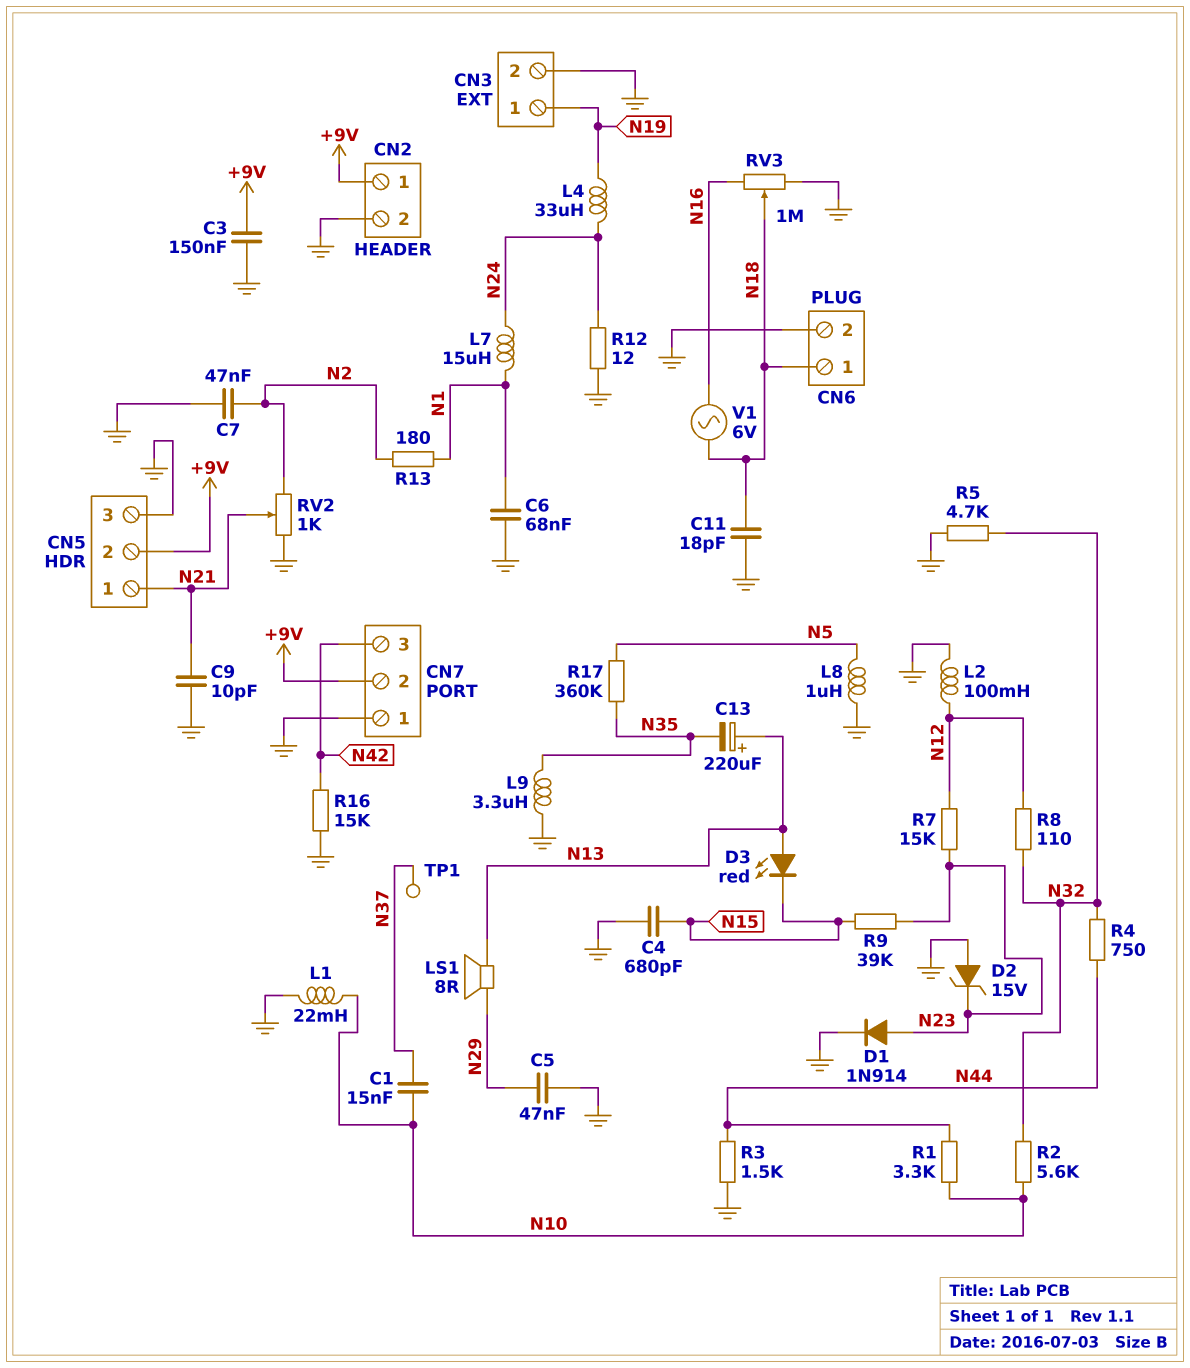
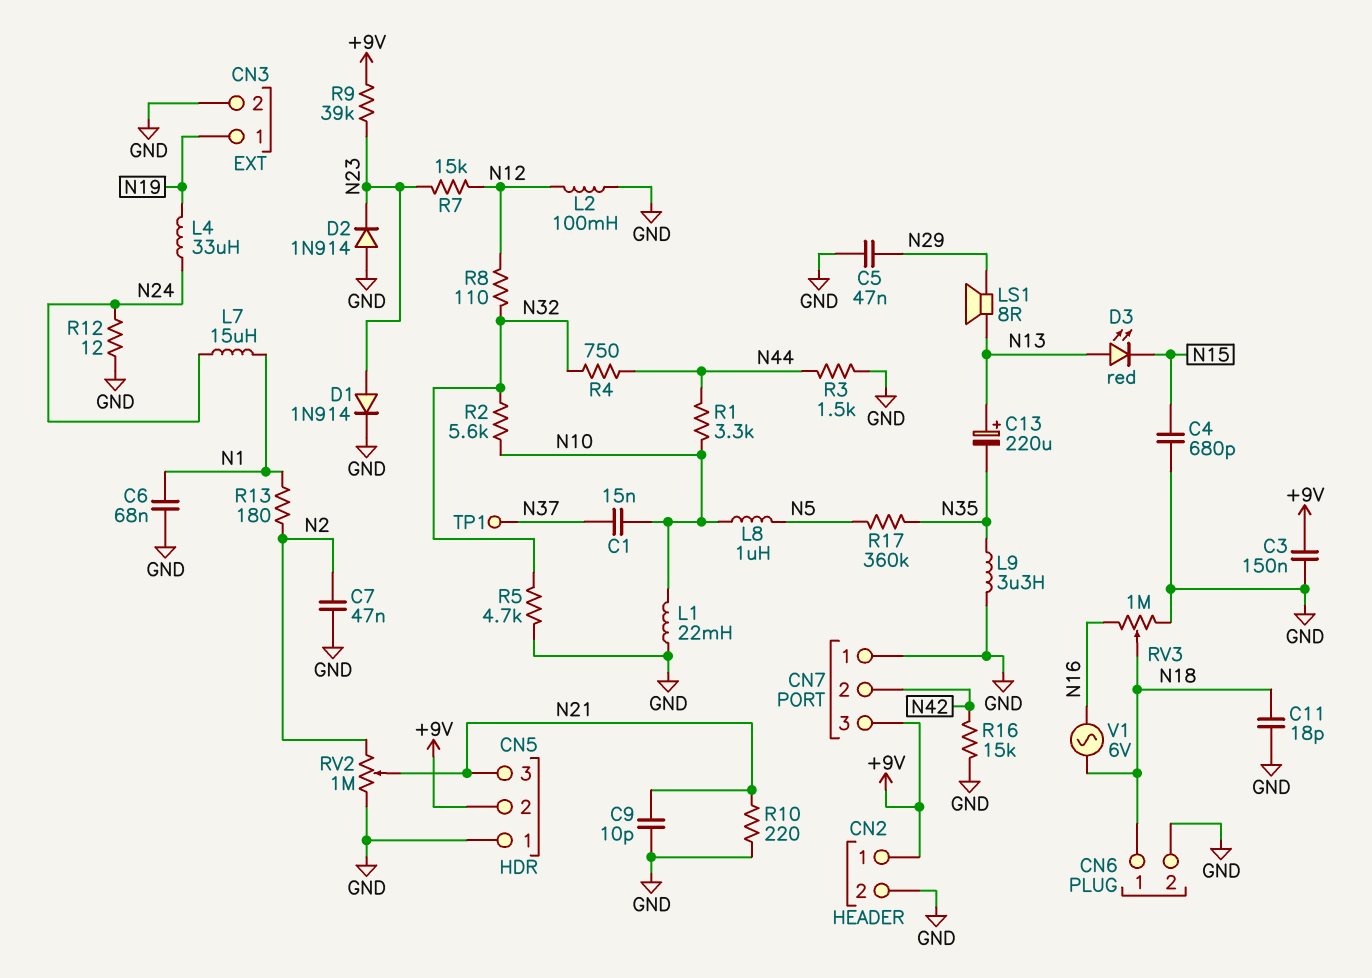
CN5 pin 1: N21 -> GND
CN5 pin 3: GND -> N21
CN7 pin 2: +9V -> N42
CN7 pin 3: N42 -> +9V
D2: zener 15V (A GND, K N23) -> diode 1N914 (A GND, K N23)
L8: 1uH (GND, N5) -> 1uH (N5, N10)
R9: 39k (N15, N23) -> 39k (+9V, N23)
R10: none -> 220 (GND, N21)
RV2: 1k (GND, N2, wiper N21) -> 1M (GND, N2, wiper N21)

